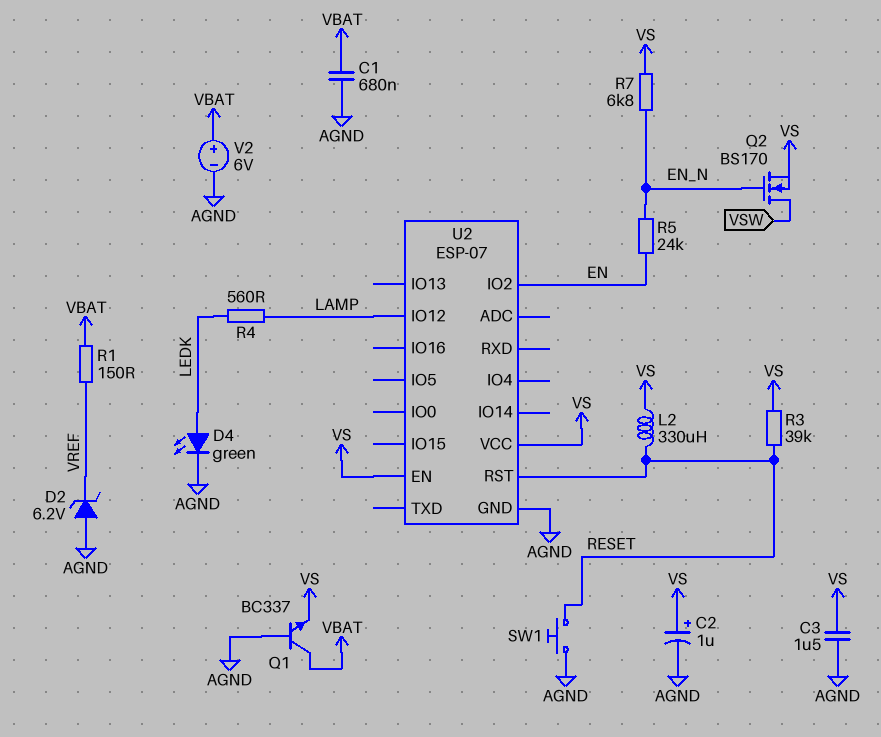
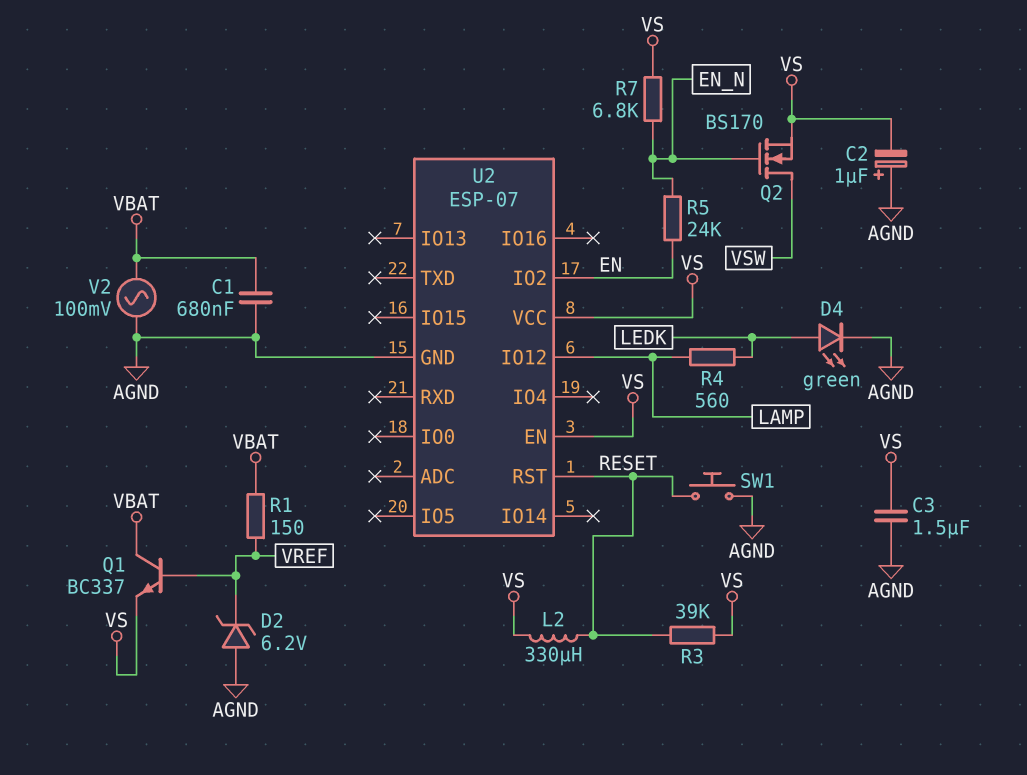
C2: 1uF (plus VS, minus AGND) -> 1uF (plus AGND, minus VS)
Q1: NPN BC337 (B AGND, C VBAT, E VS) -> NPN BC337 (B VREF, C VBAT, E VS)
V2: 6V (plus VBAT, minus AGND) -> AC 100mV (AGND, VBAT)

